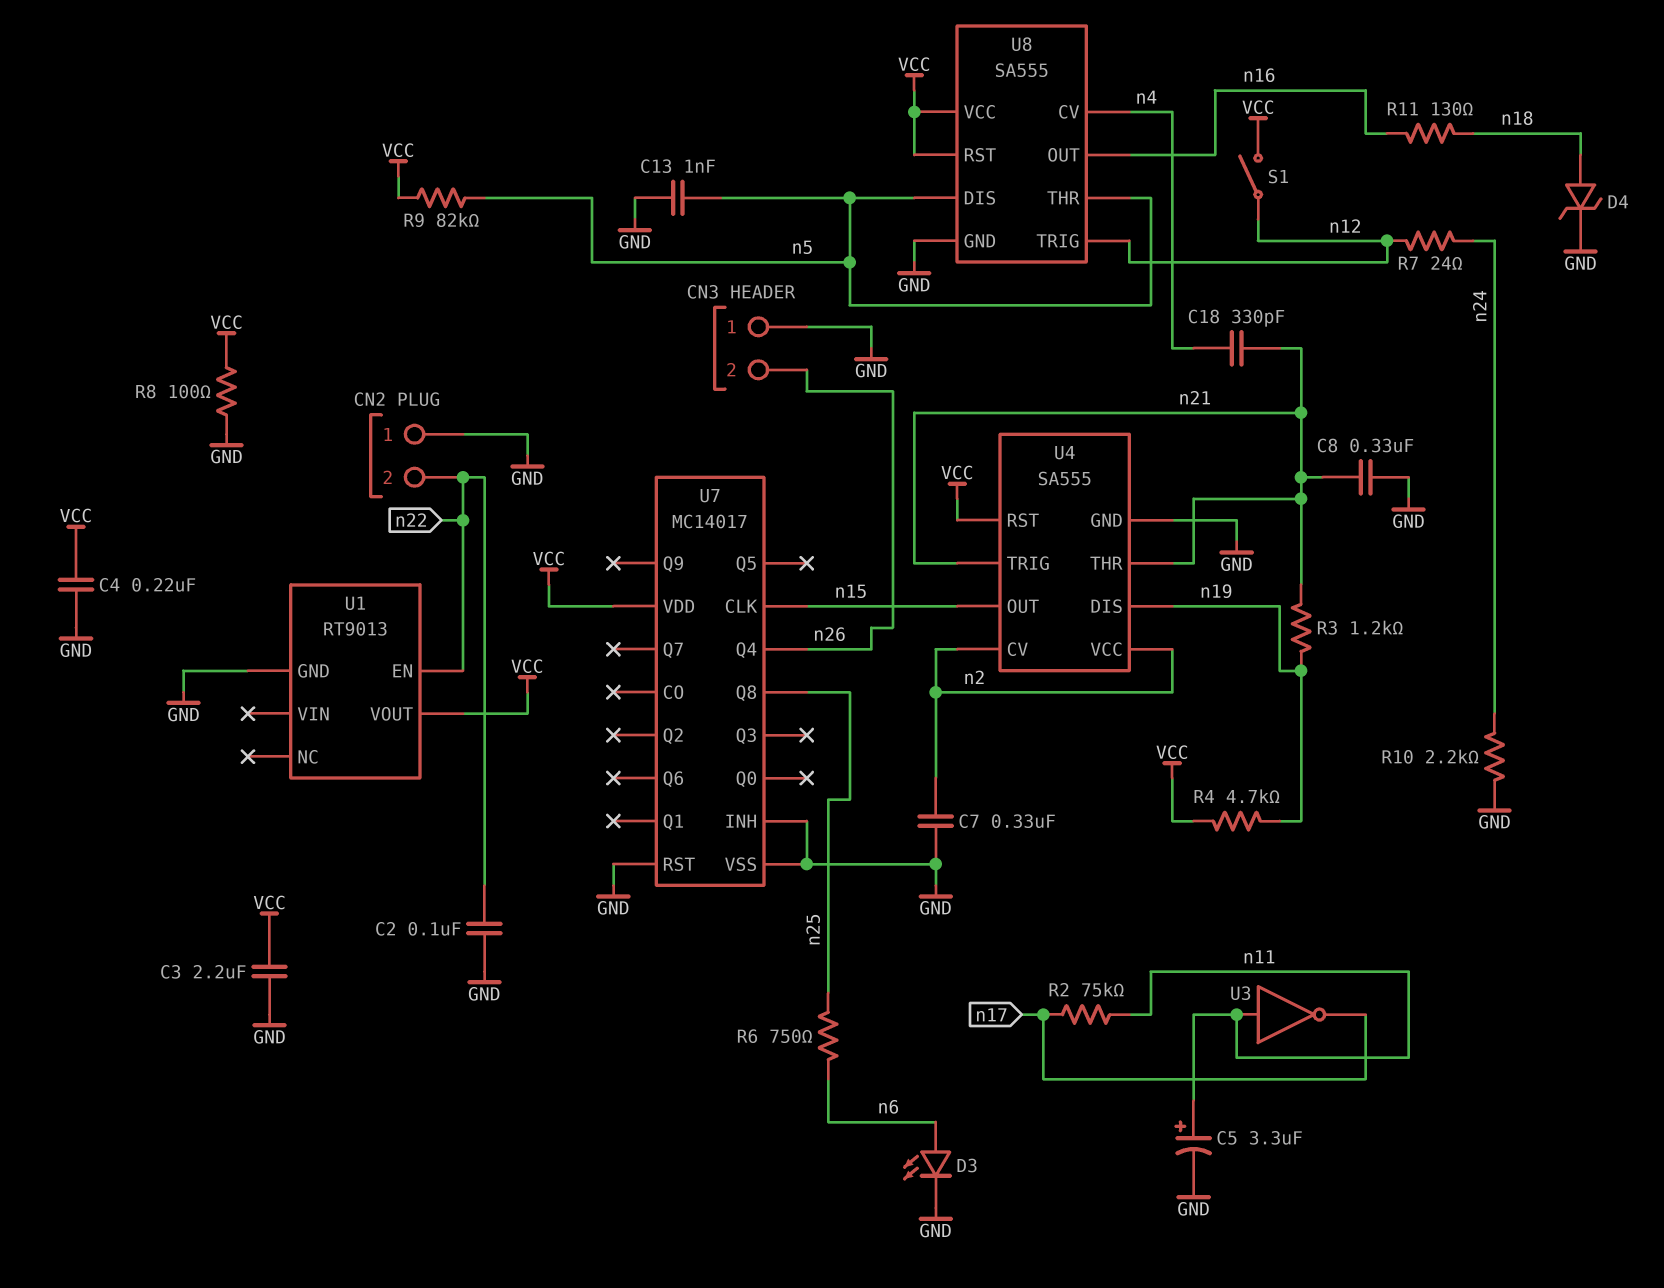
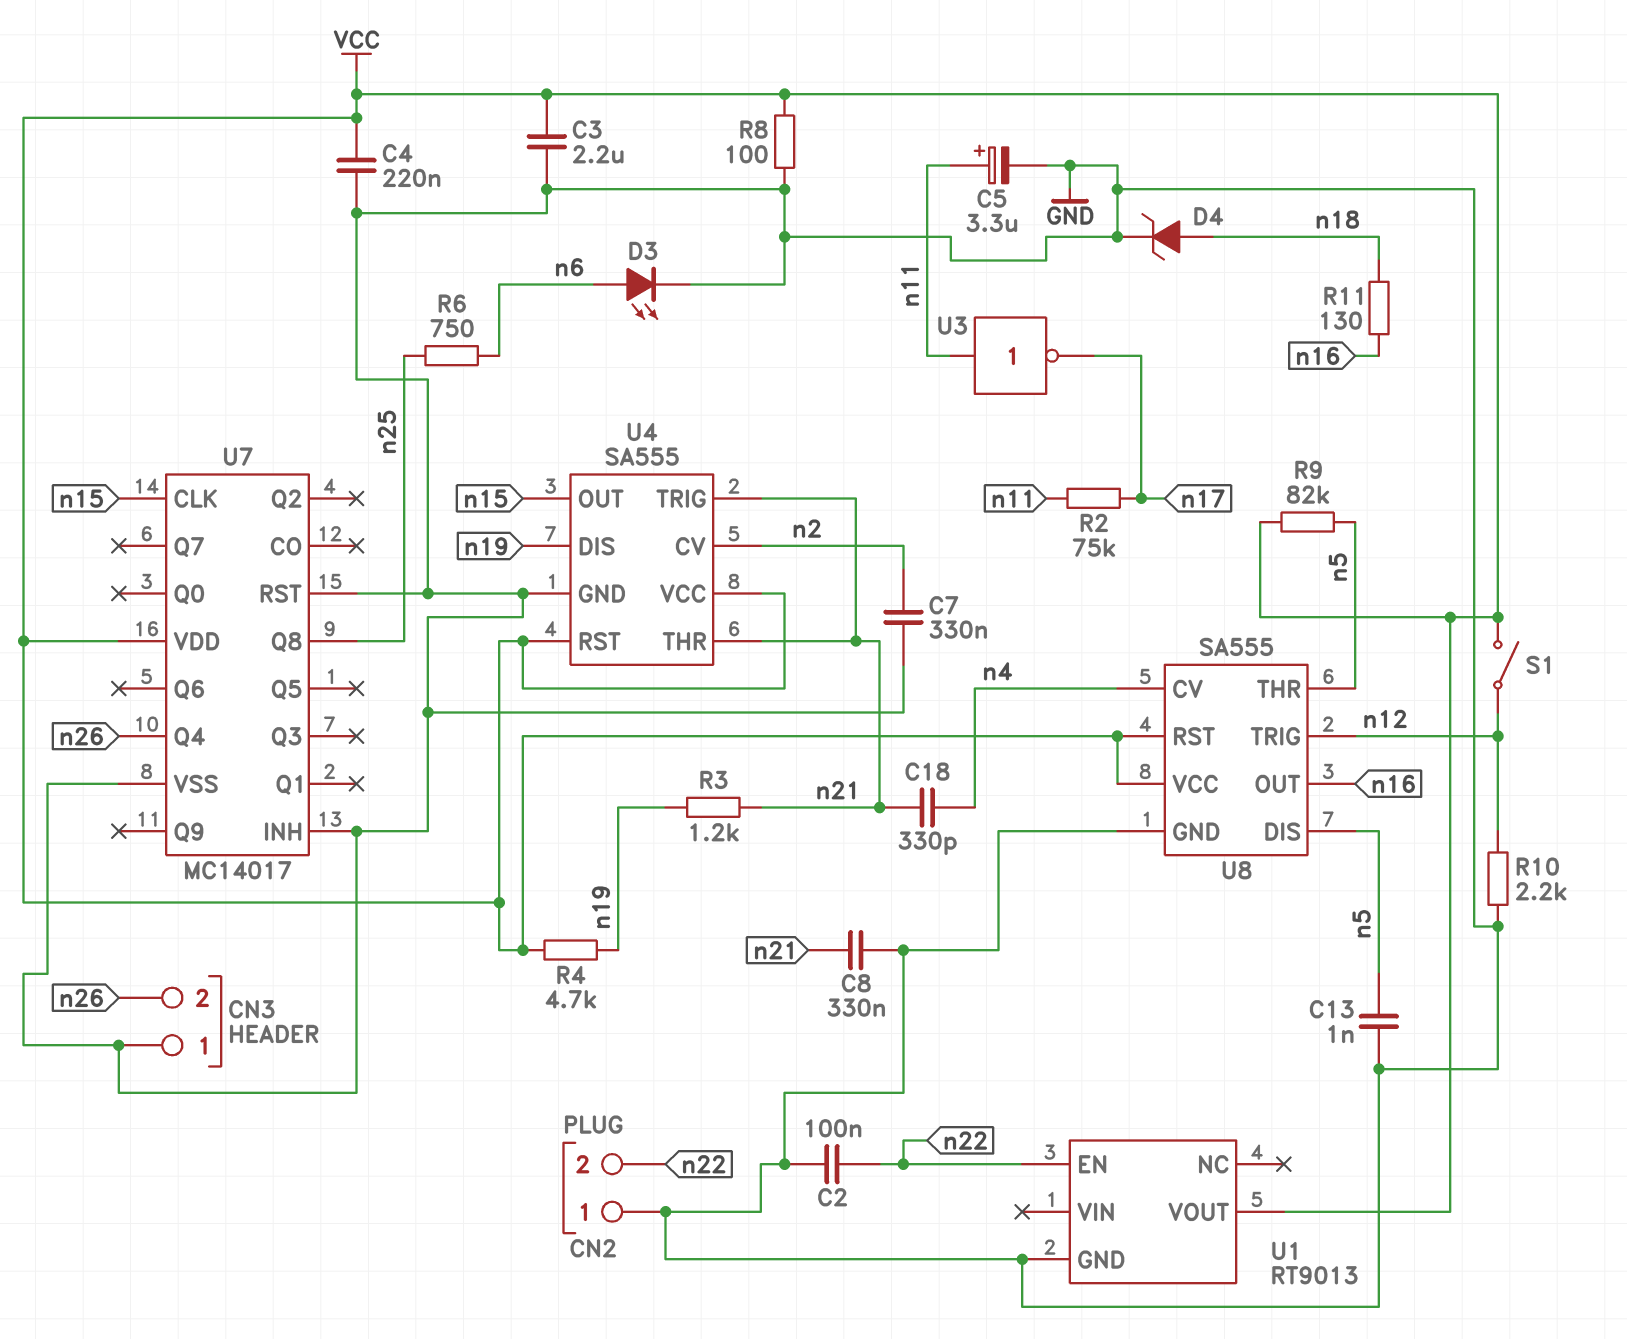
R7: 24 (n12, n24) -> none
R10: 2.2k (GND, n24) -> 2.2k (GND, n12)
U4 pin VCC: n2 -> VCC

